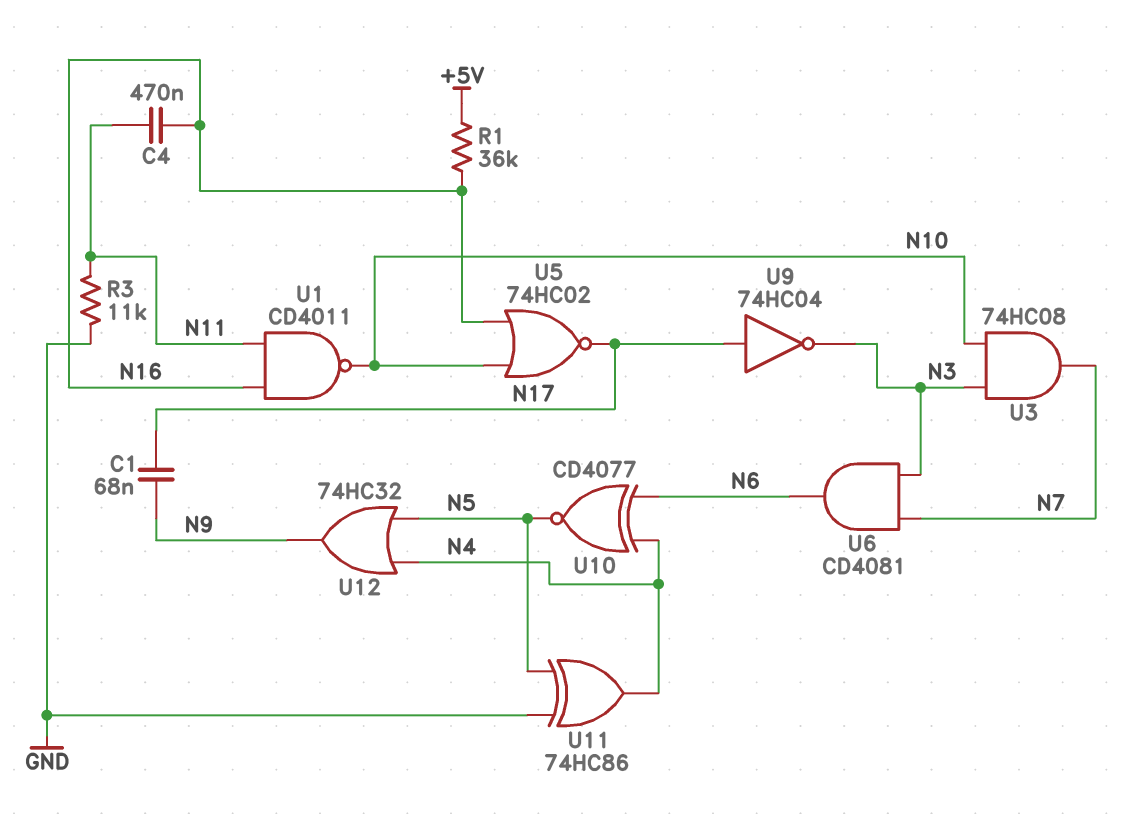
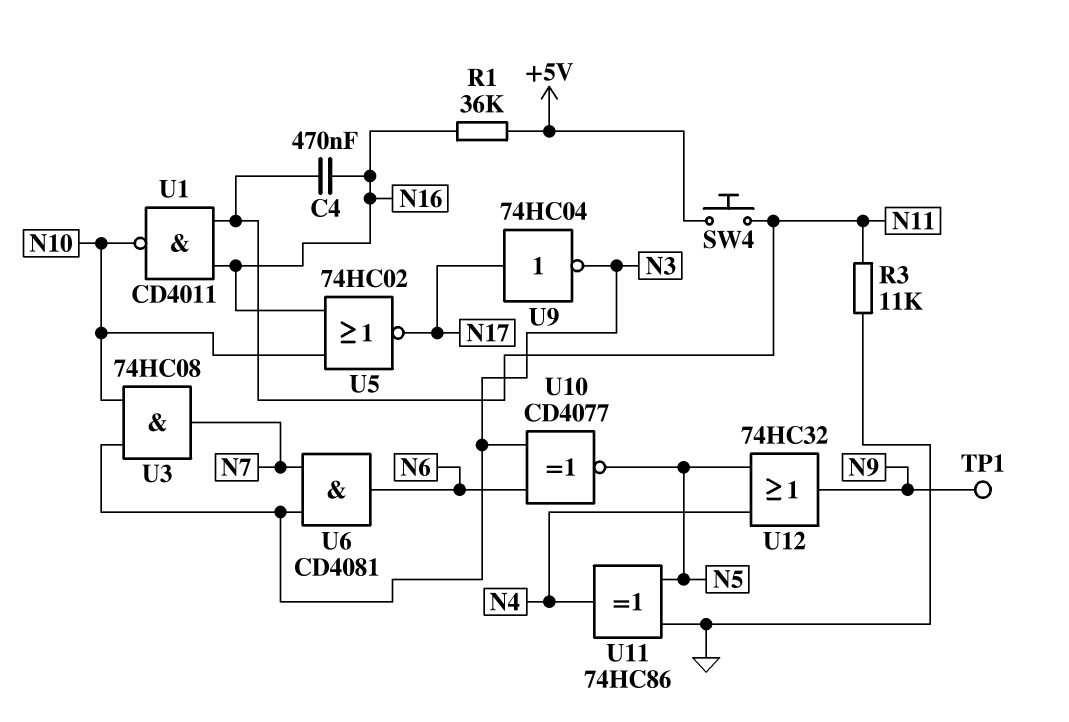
C1: 68nF (N9, N17) -> none
SW4: none -> button (+5V, N11)
TP1: none -> test point (N9)
U10: XNOR CD4077 (in N4, in N6, out N5) -> XNOR CD4077 (in N3, in N6, out N5)

